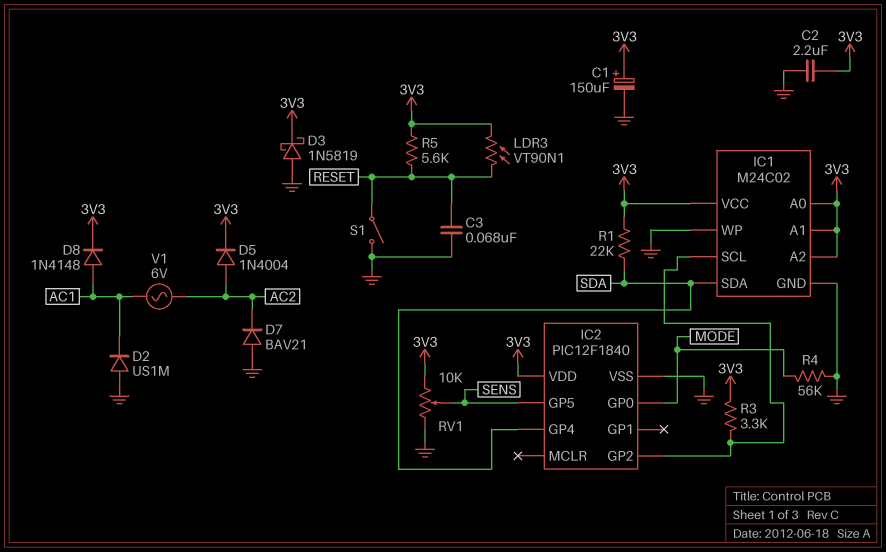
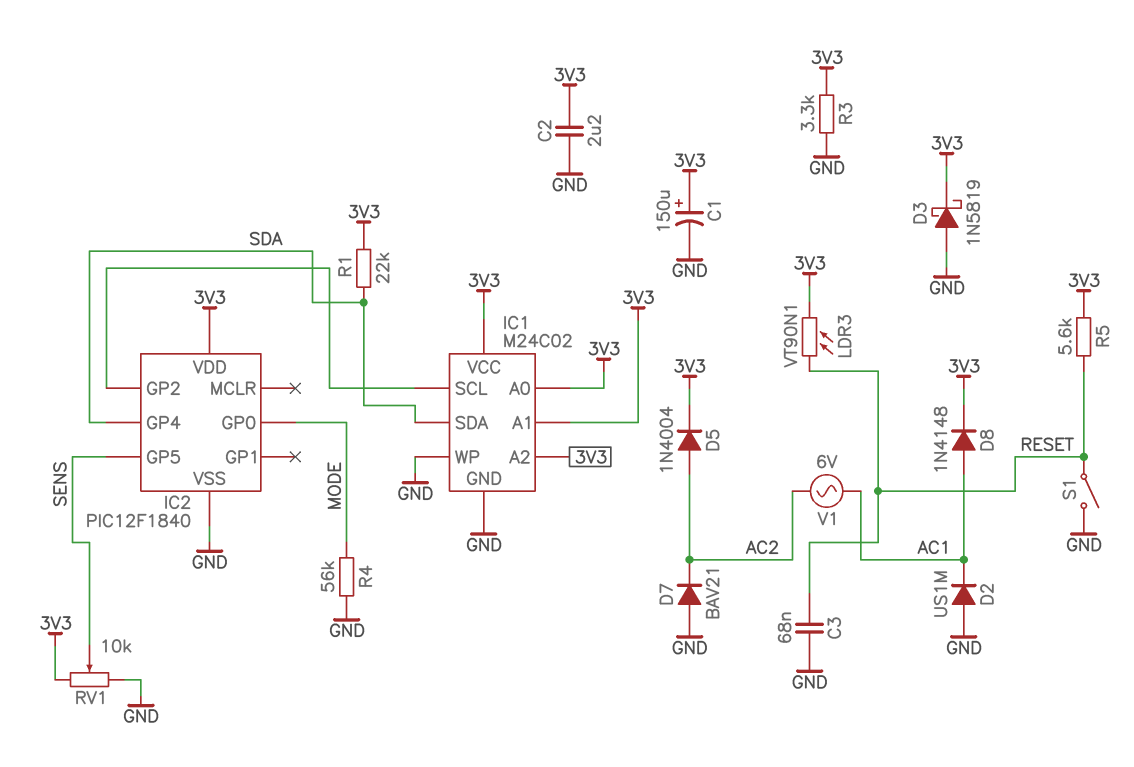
R3: 3.3k (3V3, IC1/SCL) -> 3.3k (3V3, GND)

